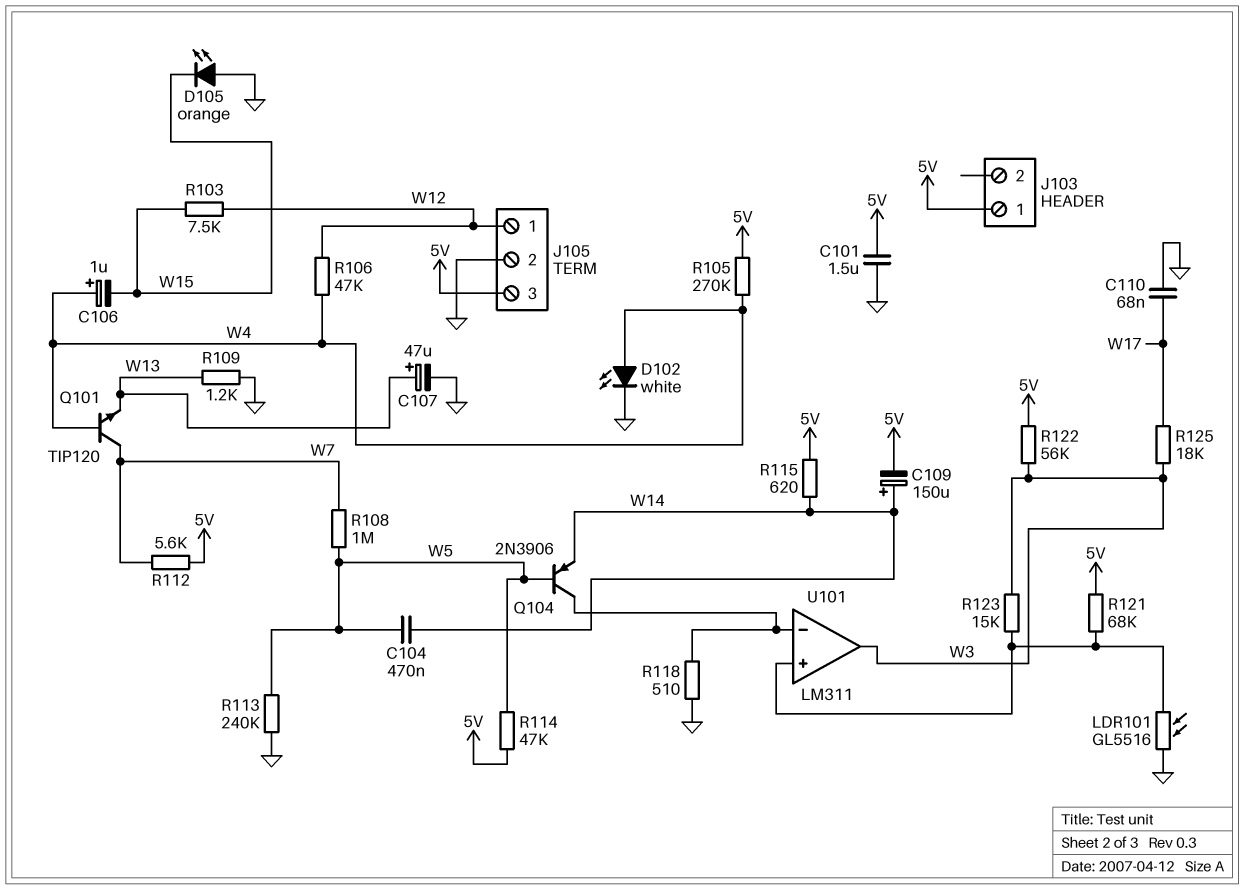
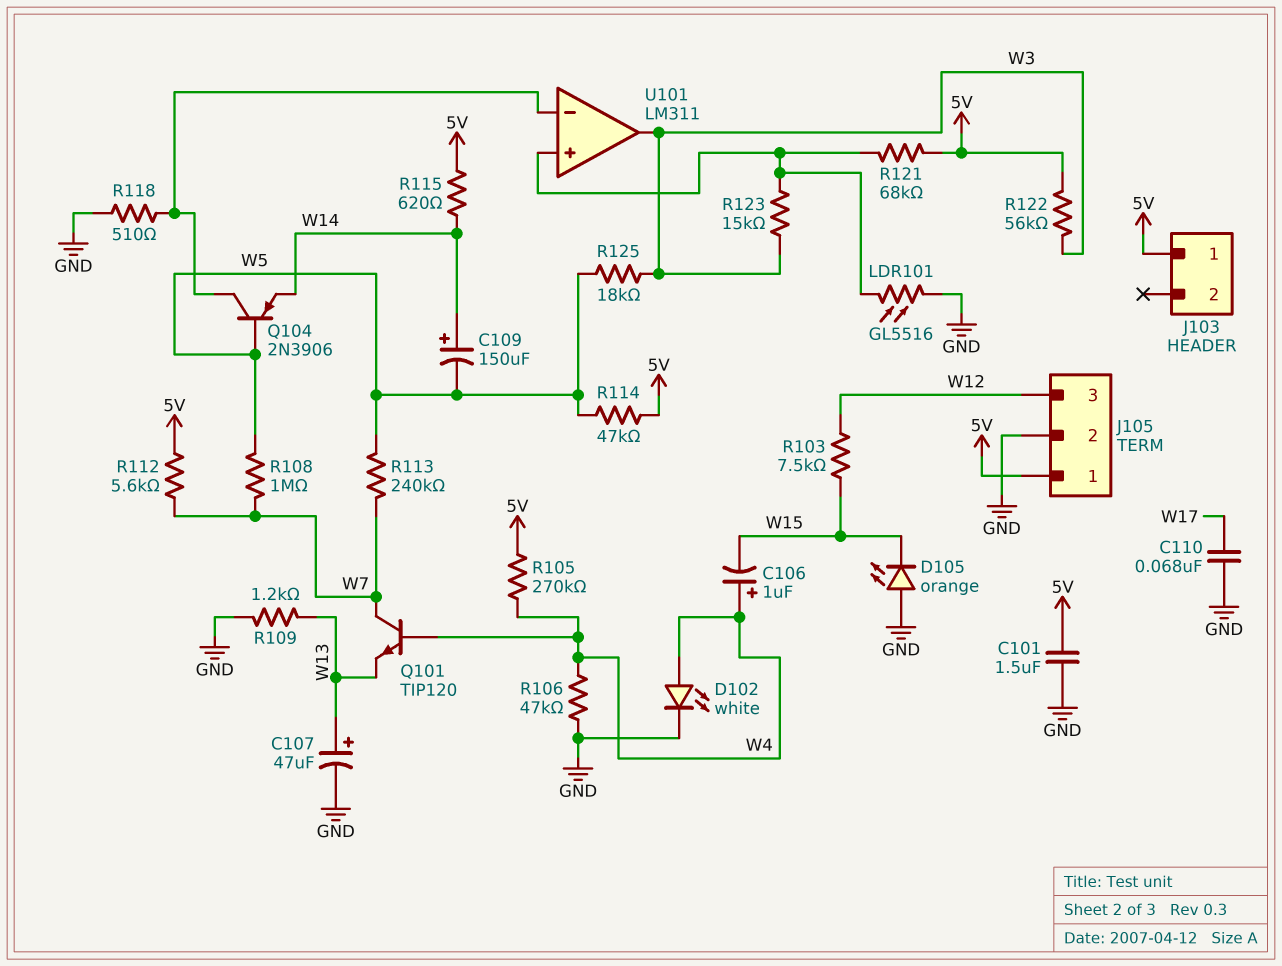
C104: 470nF (W5, W14) -> none
C109: 150uF (plus W14, minus 5V) -> 150uF (plus W14, minus W5)
J105 pin 1: W12 -> 5V
J105 pin 3: 5V -> W12
R106: 47k (W4, W12) -> 47k (GND, W4)
R113: 240k (GND, W5) -> 240k (W5, W7)
R125: 18k (W3, W17) -> 18k (W3, W5)

